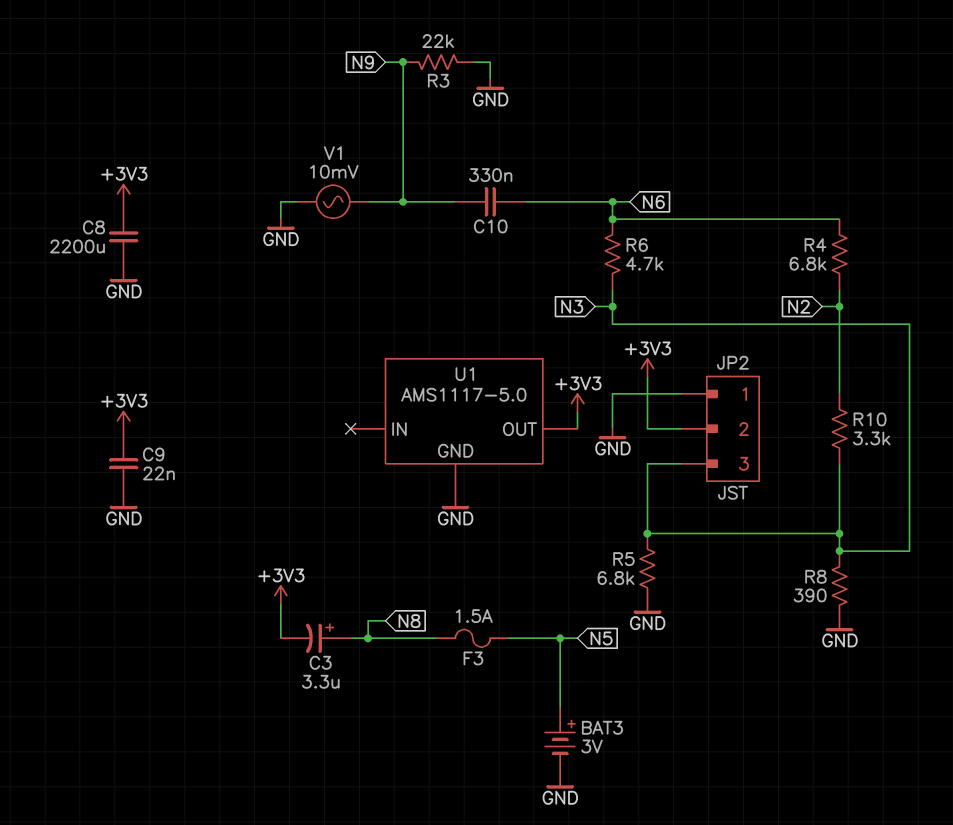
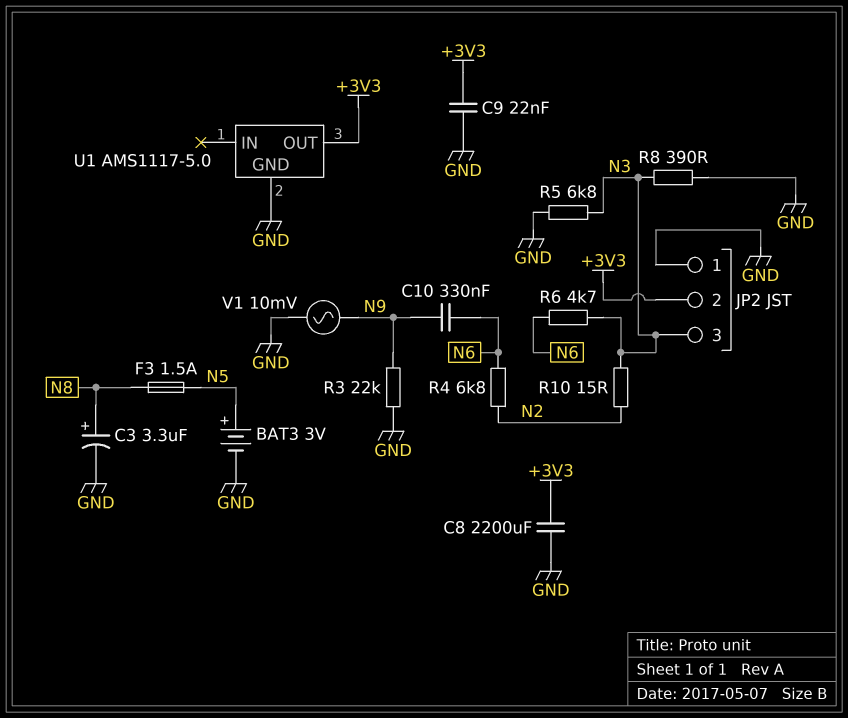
C3: 3.3uF (plus N8, minus +3V3) -> 3.3uF (plus N8, minus GND)
R10: 3.3k (N2, N3) -> 15 (N2, N3)

